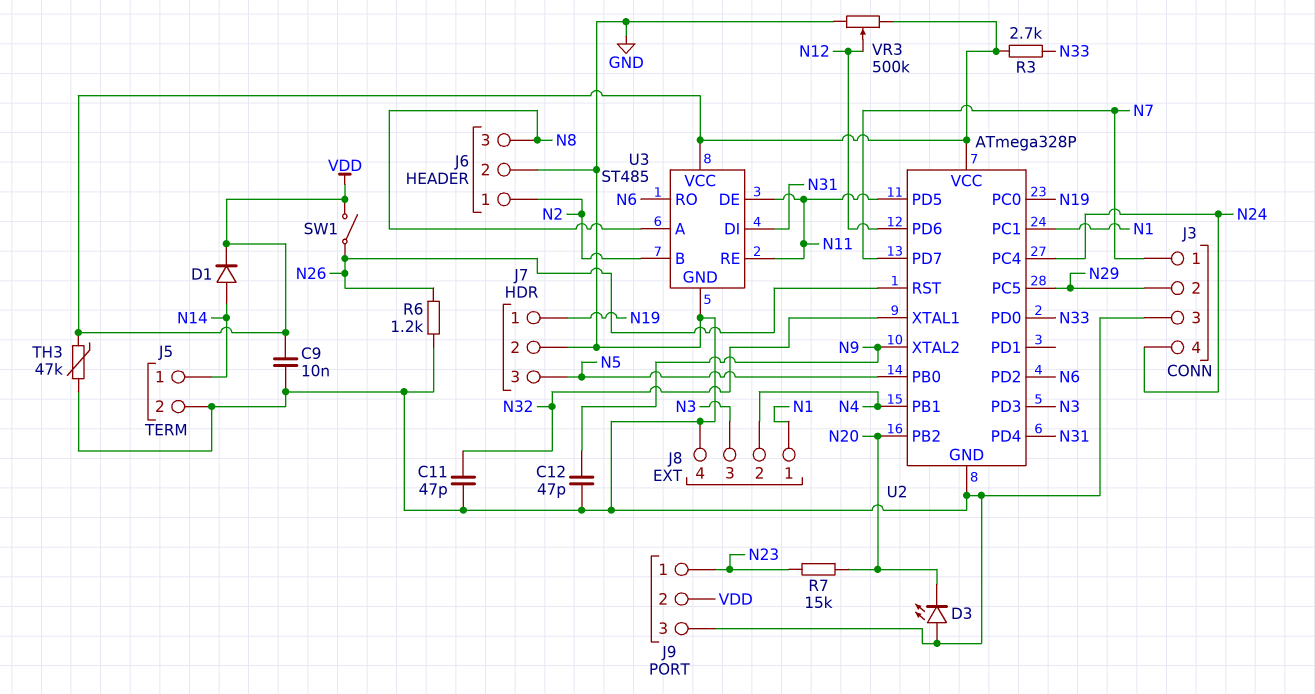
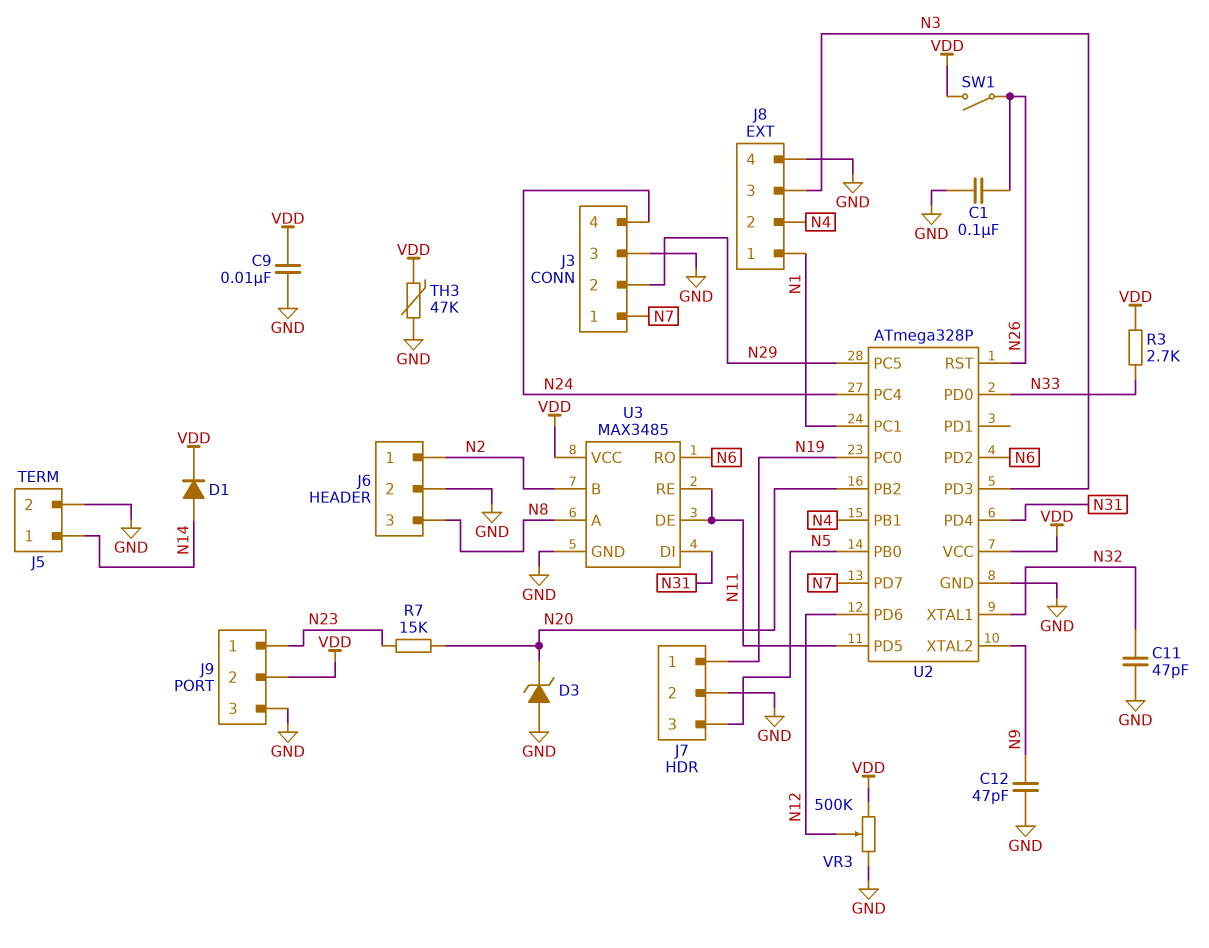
C1: none -> 100nF (GND, N26)
D3: LED (A GND, K N20) -> zener (A GND, K N20)
R6: 1.2k (GND, N26) -> none
U3: ST485 -> MAX3485

